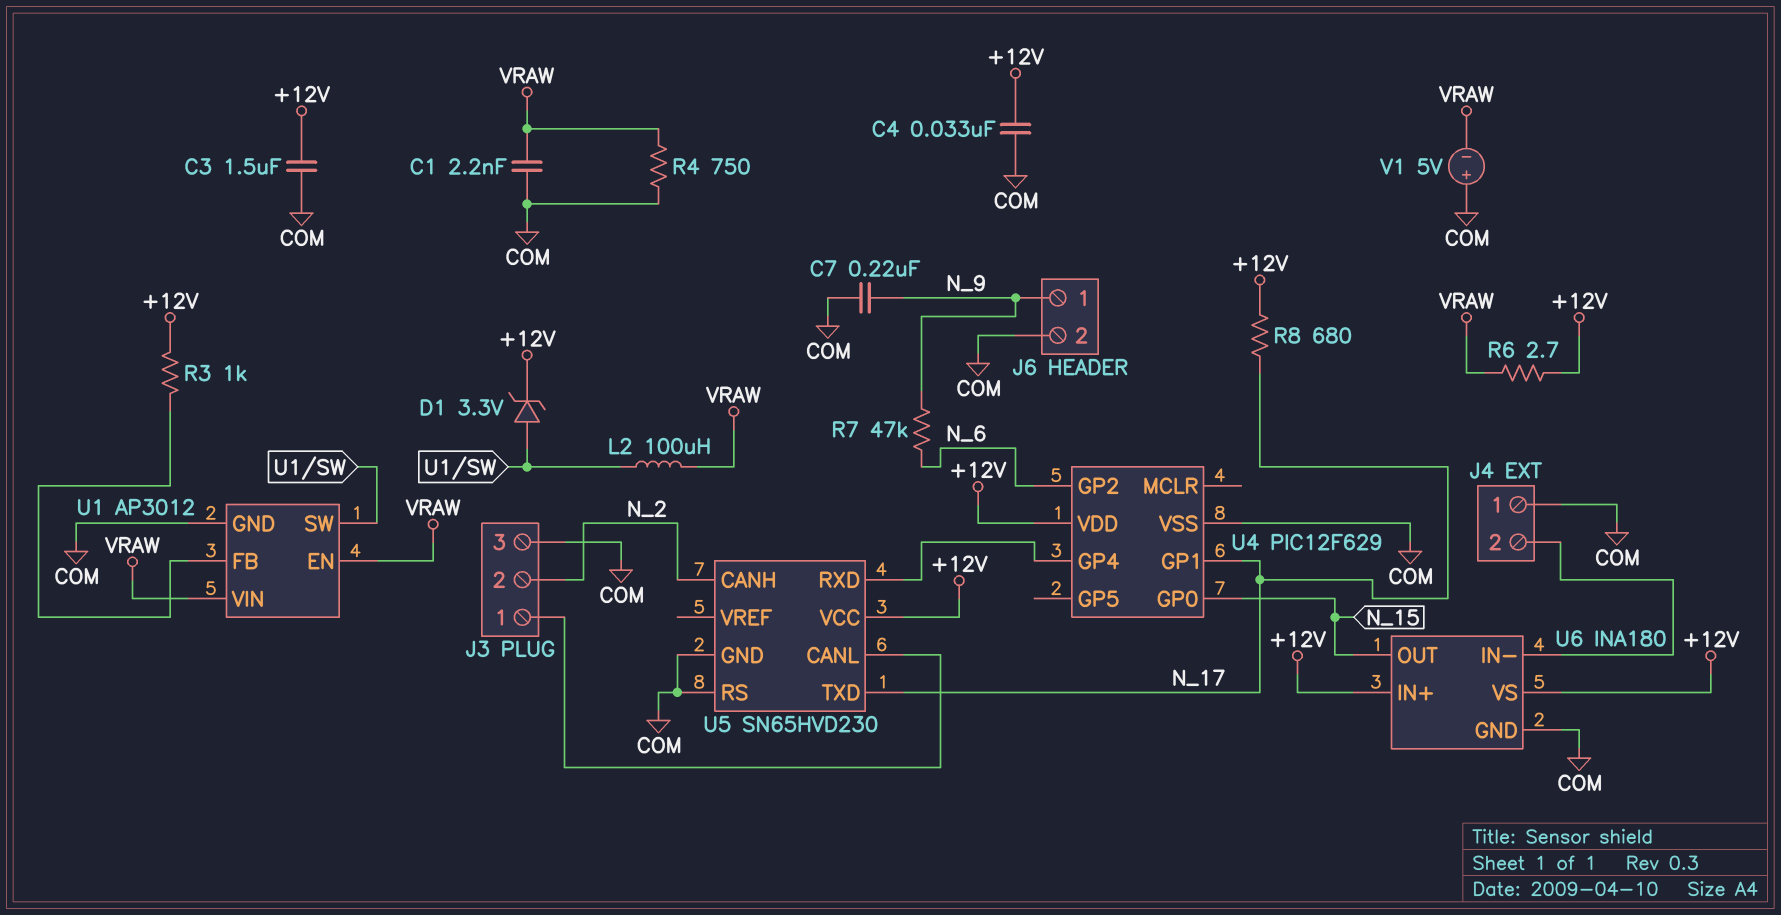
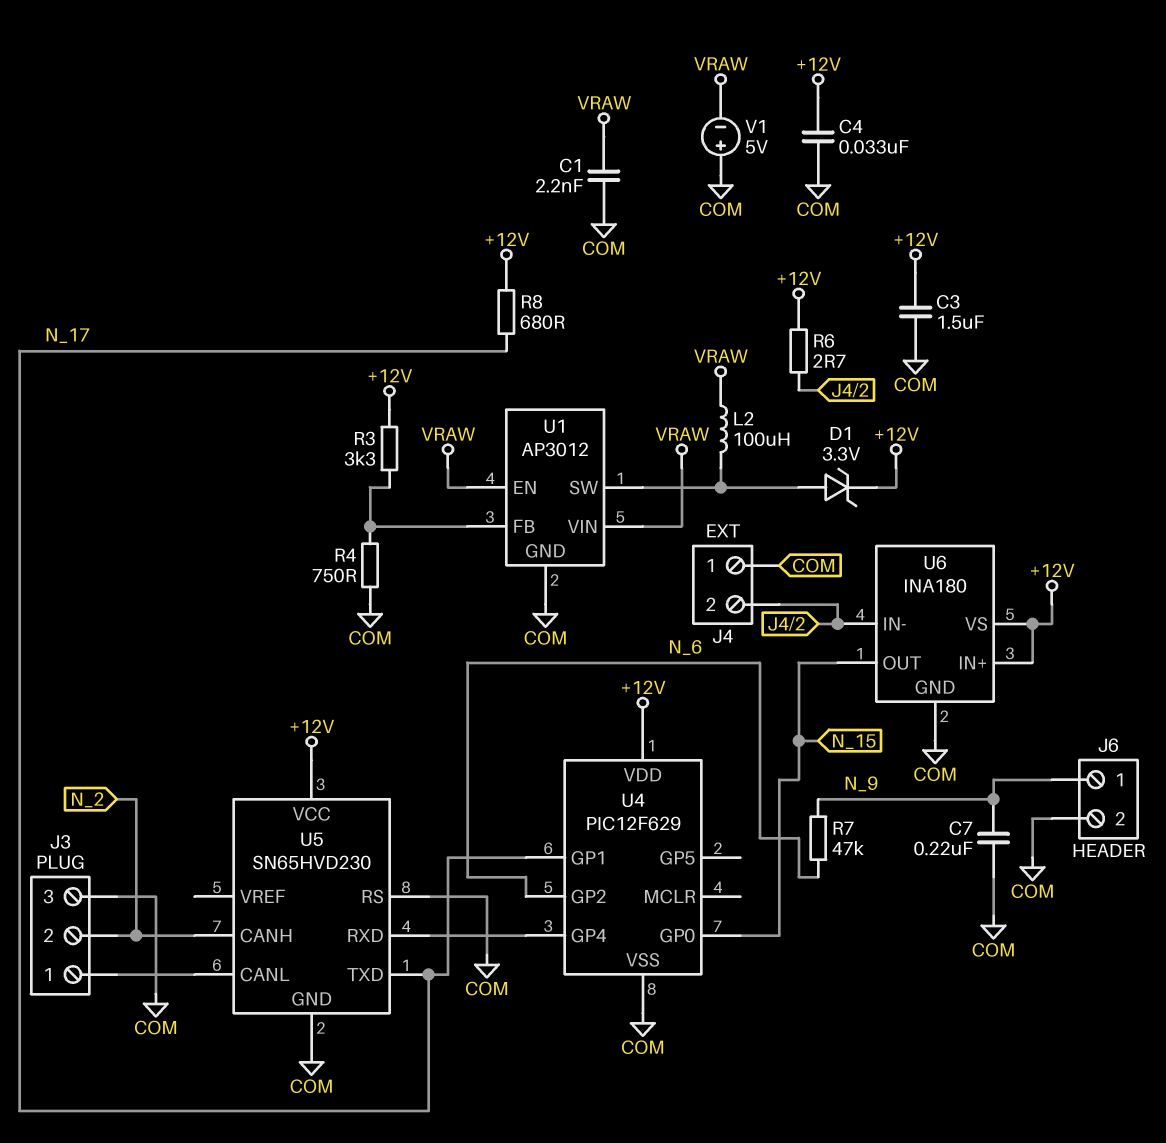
R3: 1k (+12V, U1/FB) -> 3.3k (+12V, U1/FB)
R4: 750 (COM, VRAW) -> 750 (COM, U1/FB)
R6: 2.7 (+12V, VRAW) -> 2.7 (+12V, J4/2)

